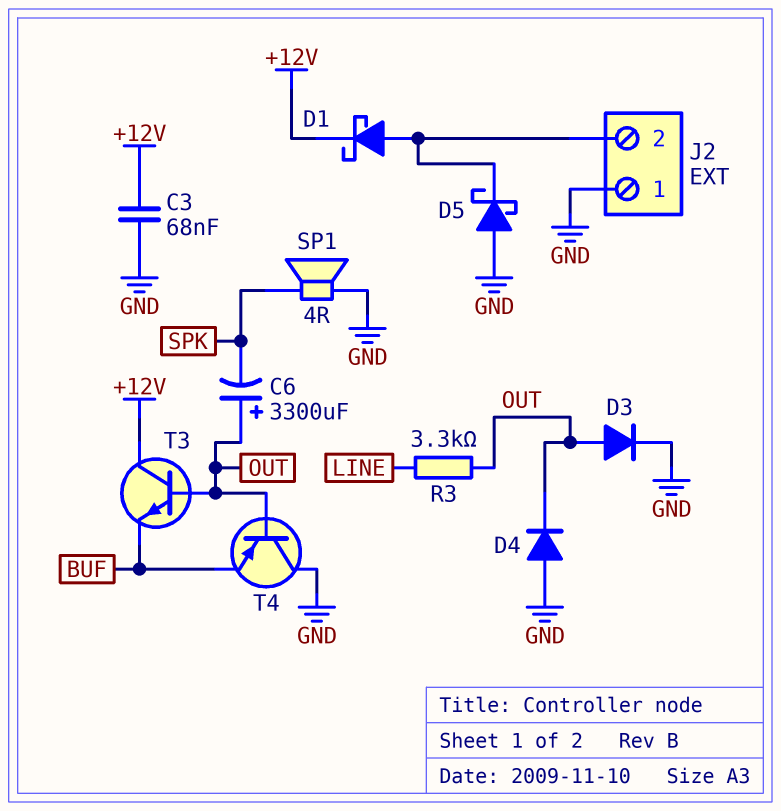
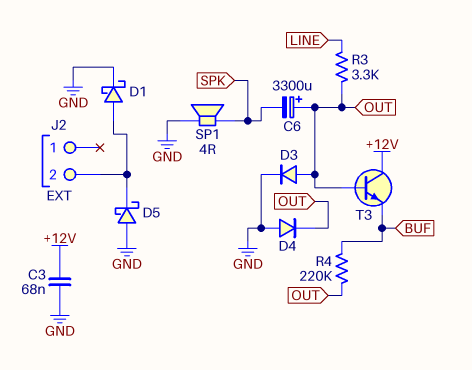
D1: schottky (A J2/2, K +12V) -> schottky (A J2/2, K GND)
J2 pin 1: GND -> none
R4: none -> 220k (BUF, OUT)
T4: PNP (B OUT, C GND, E BUF) -> none

